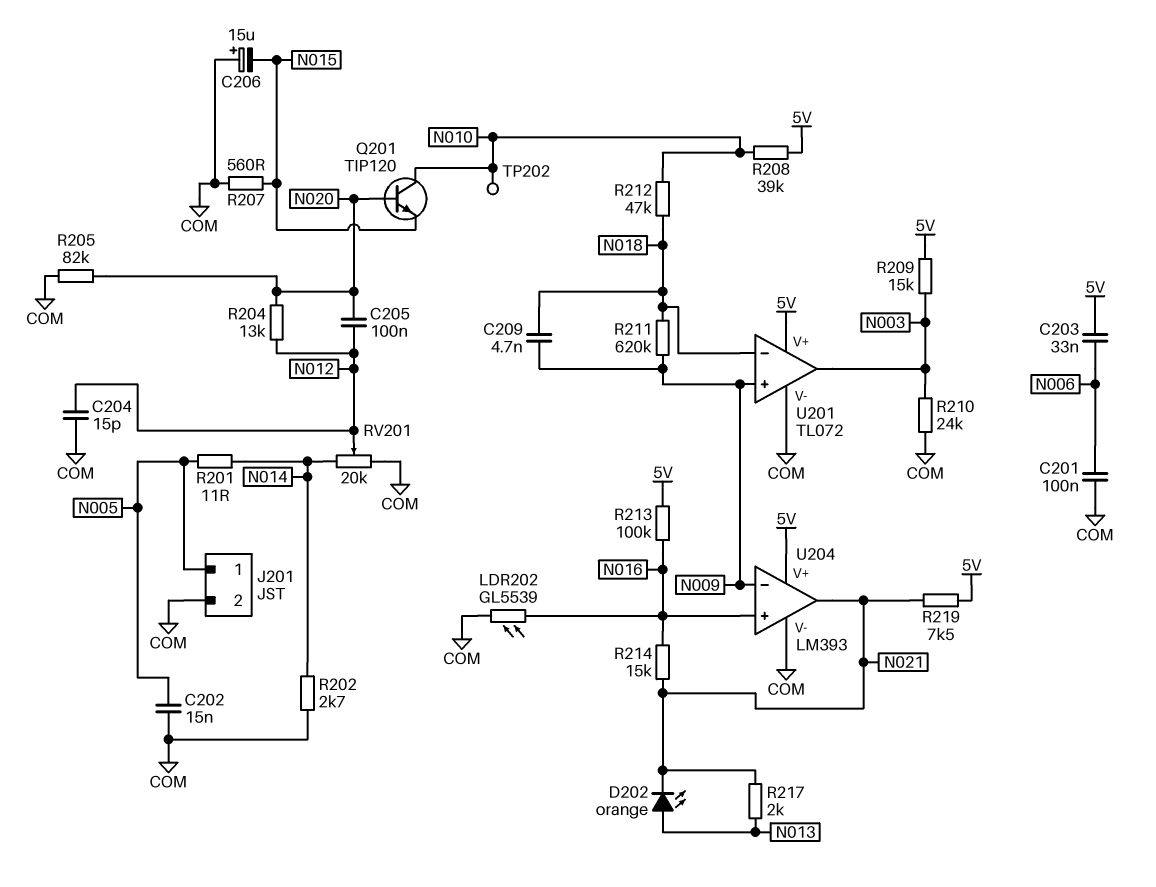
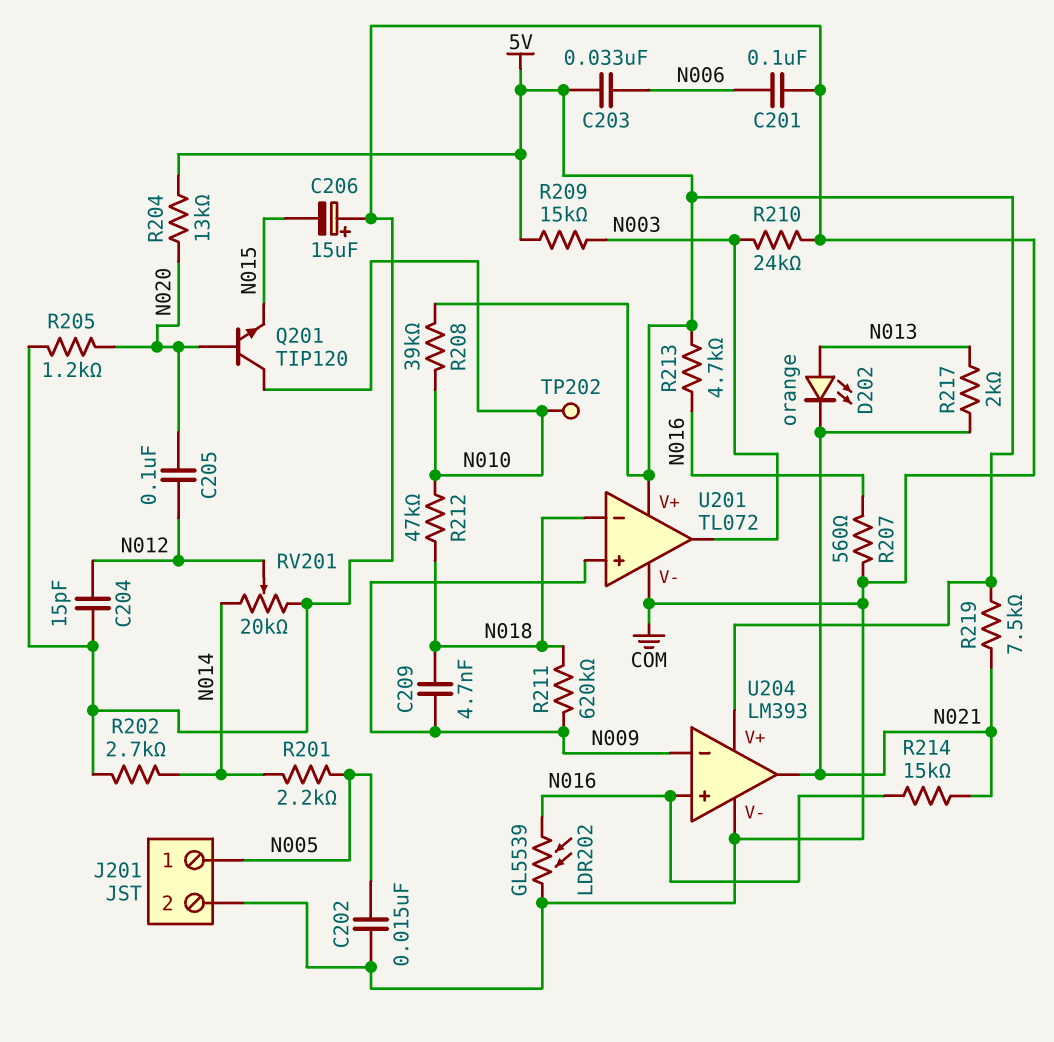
R201: 11 (N005, N014) -> 2.2k (N005, N014)
R204: 13k (N012, N020) -> 13k (5V, N020)
R205: 82k (COM, N020) -> 1.2k (COM, N020)
R207: 560 (COM, N015) -> 560 (COM, N016)
R213: 100k (5V, N016) -> 4.7k (5V, N016)

